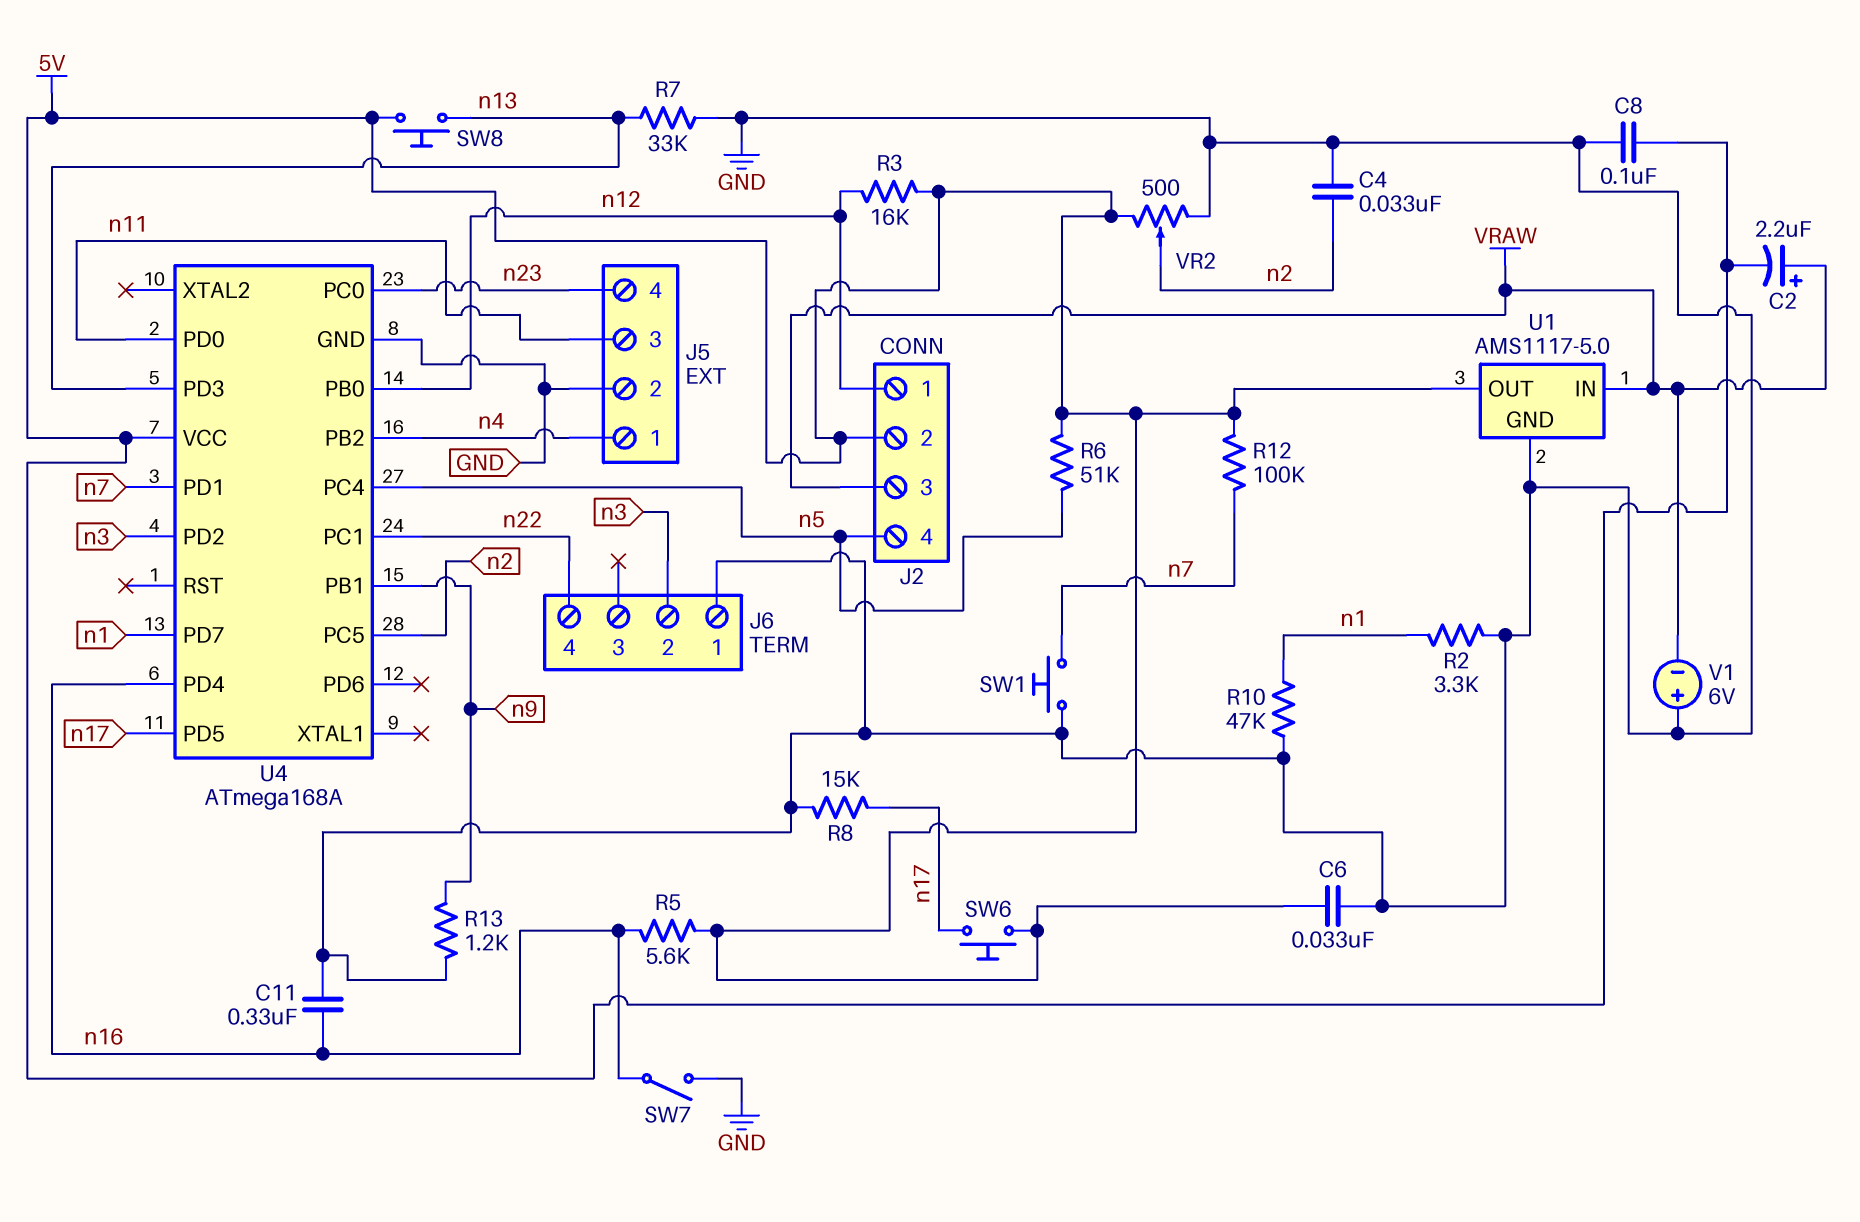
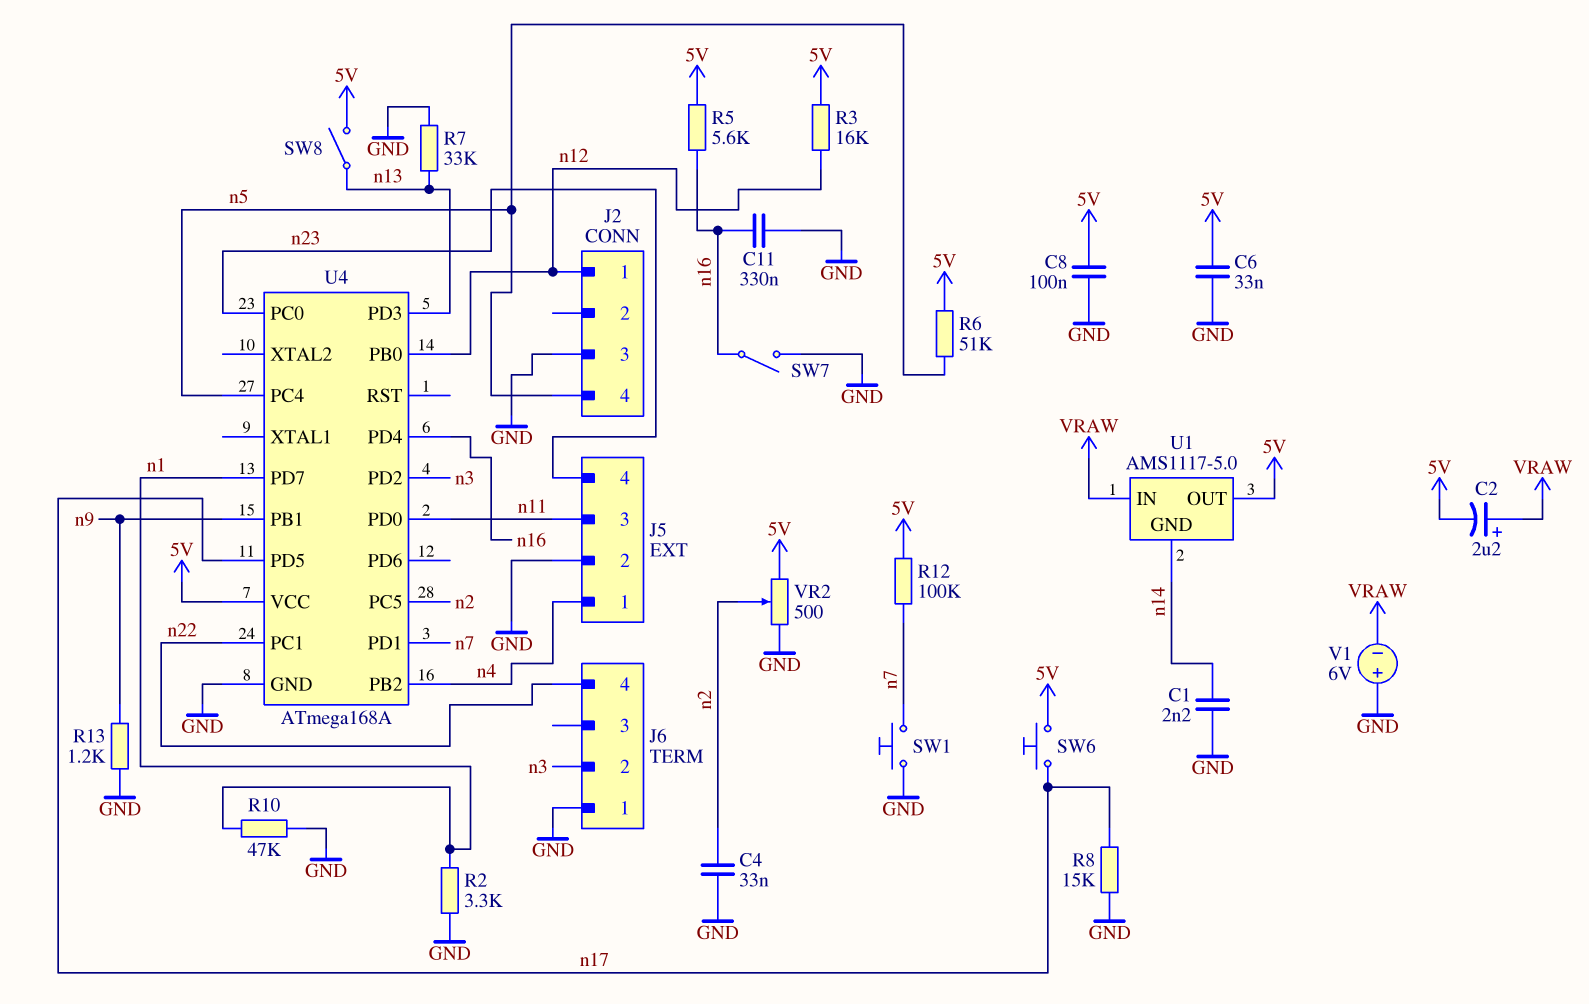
C1: none -> 2.2nF (GND, n14)
J2 pin 2: 5V -> none
J2 pin 3: VRAW -> GND
SW8: button (5V, n13) -> switch (5V, n13)
U1 pin GND: GND -> n14

